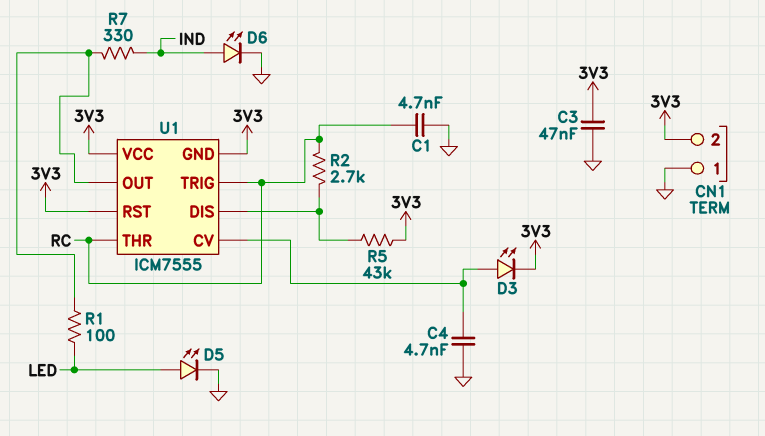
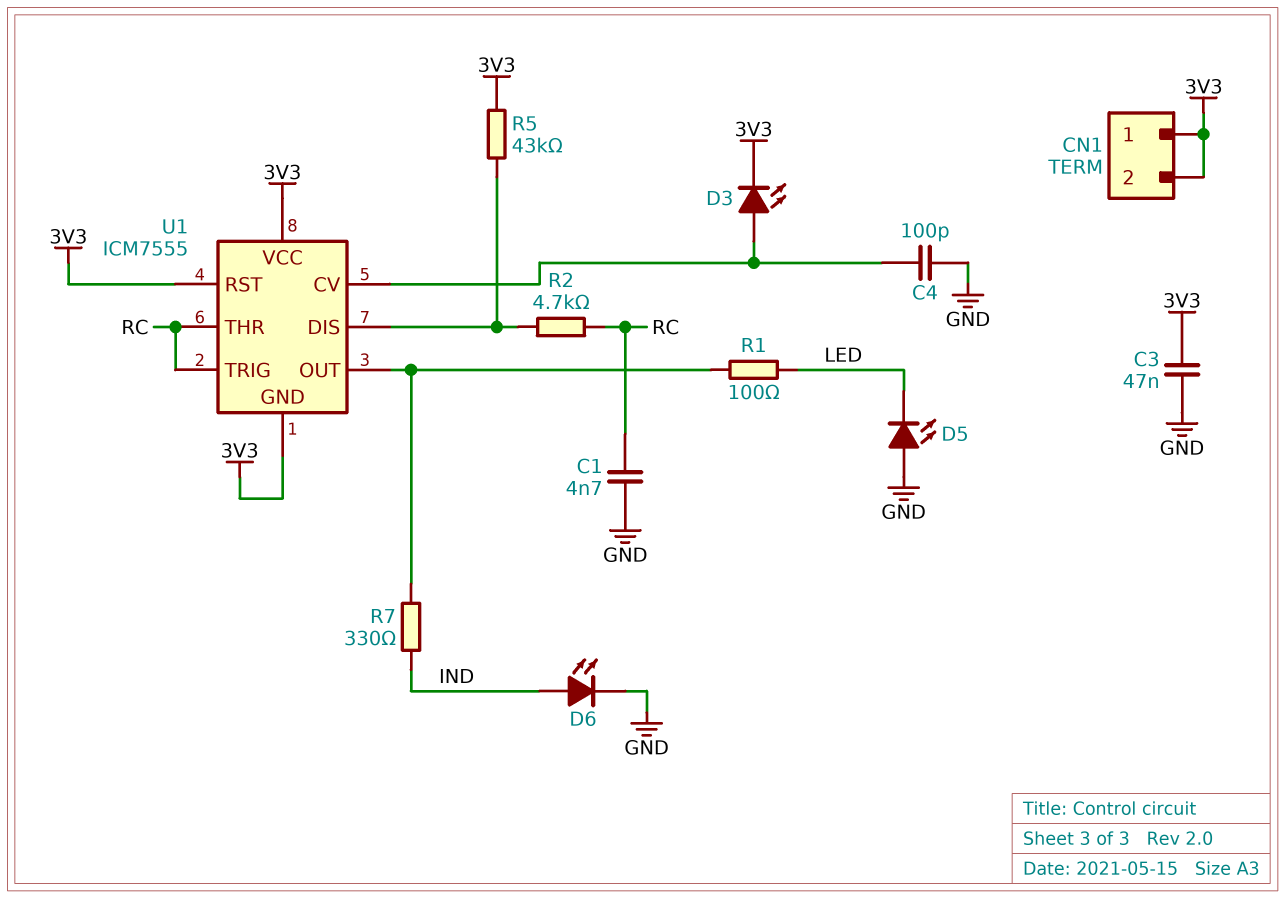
C4: 4.7nF (GND, U1/CV) -> 100pF (GND, U1/CV)
CN1 pin 1: GND -> 3V3
D5: LED (A LED, K GND) -> LED (A GND, K LED)
R2: 2.7k (RC, U1/DIS) -> 4.7k (RC, U1/DIS)

